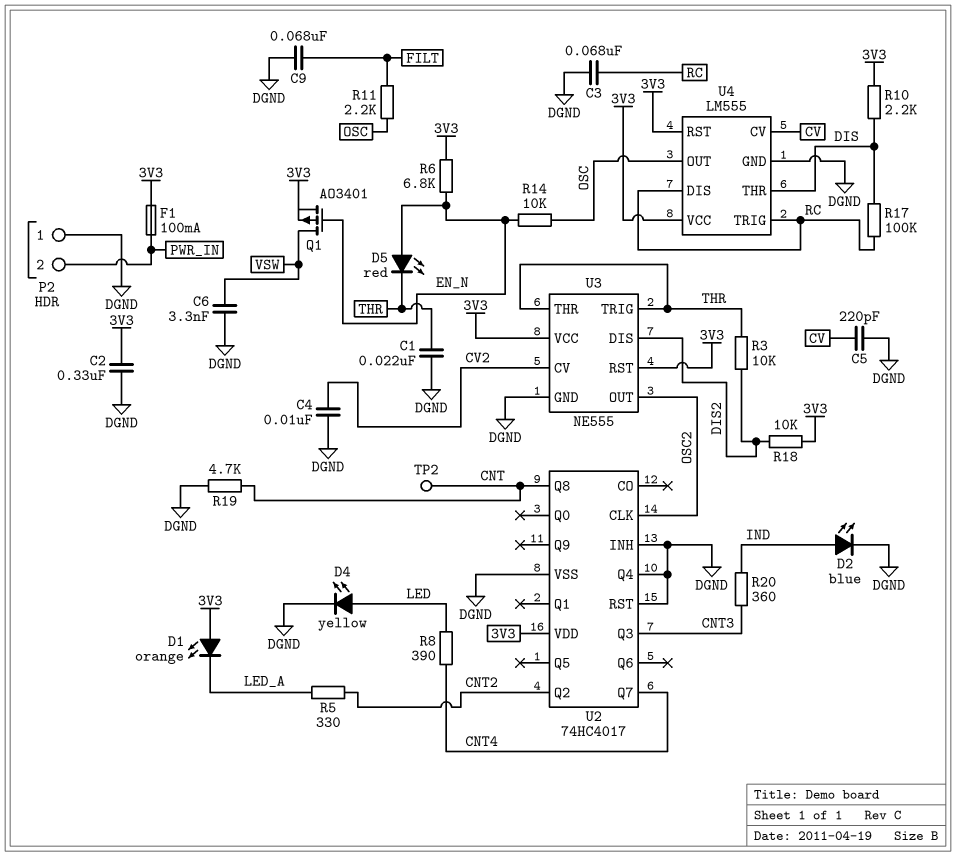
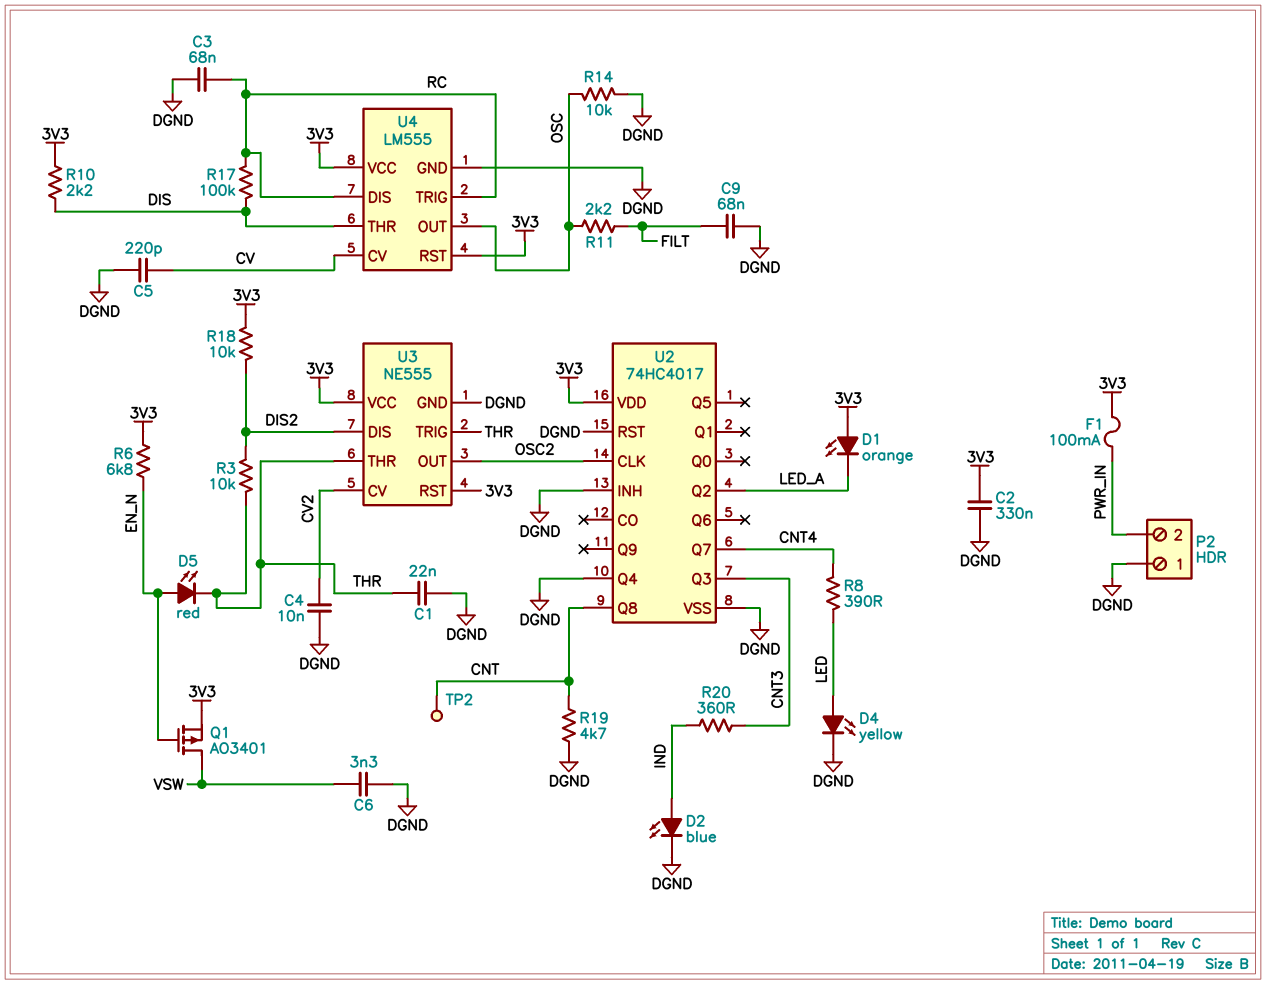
R5: 330 (CNT2, LED_A) -> none
R14: 10k (EN_N, OSC) -> 10k (DGND, OSC)
U2 pin Q2: CNT2 -> LED_A

